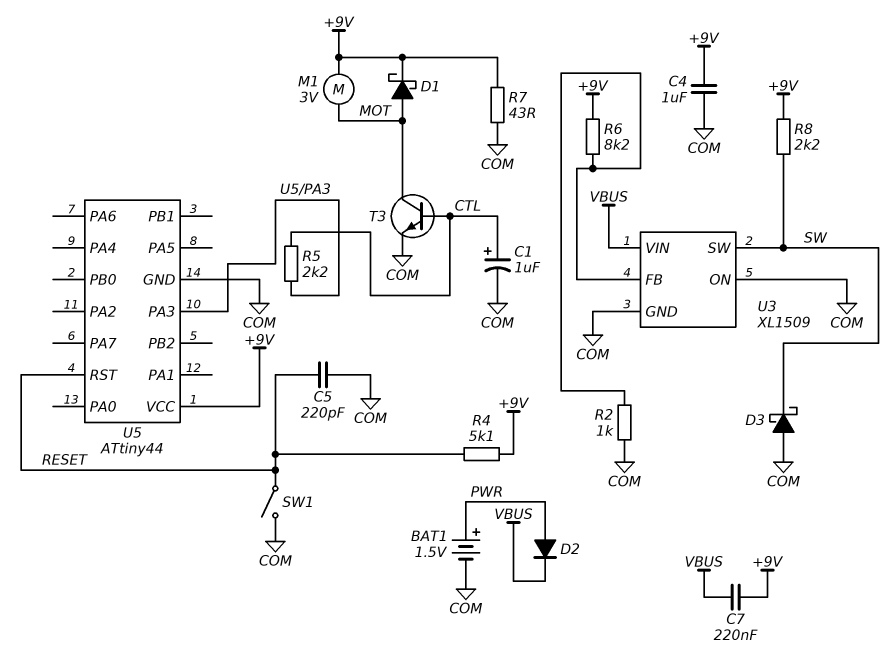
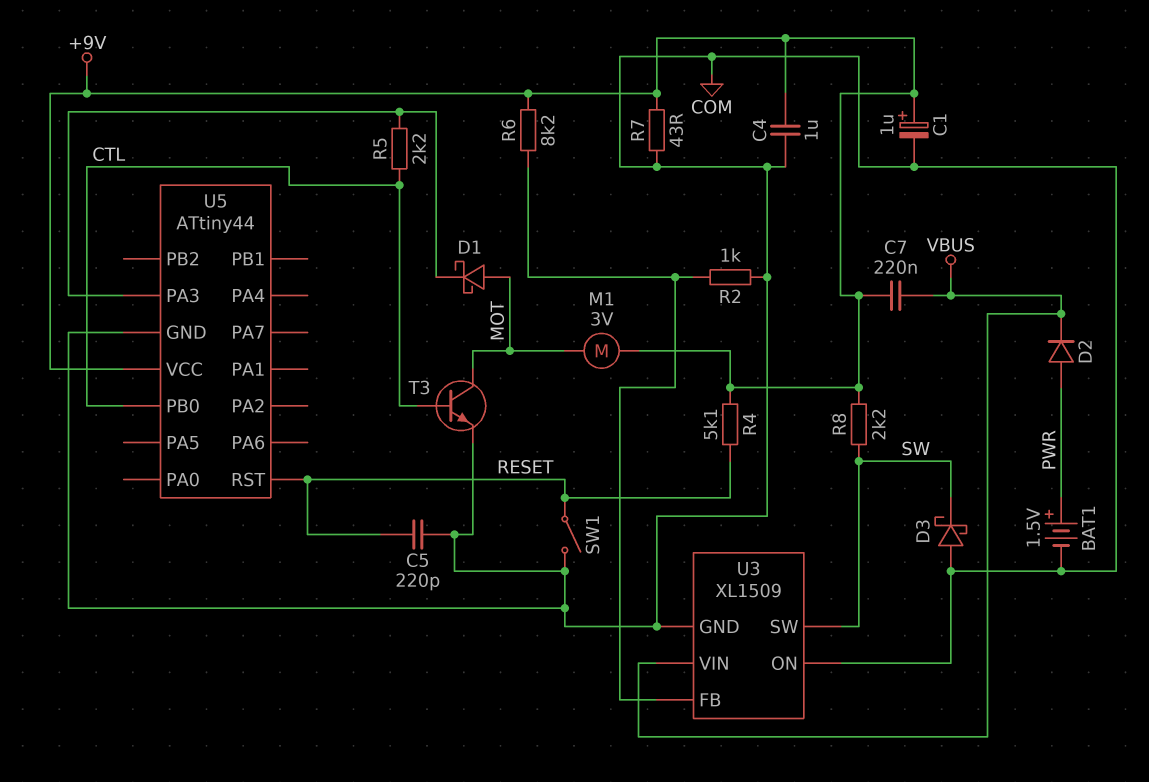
C1: 1uF (plus CTL, minus COM) -> 1uF (plus +9V, minus COM)
D1: schottky (A MOT, K +9V) -> schottky (A MOT, K U5/PA3)
U5 pin PB0: none -> CTL

